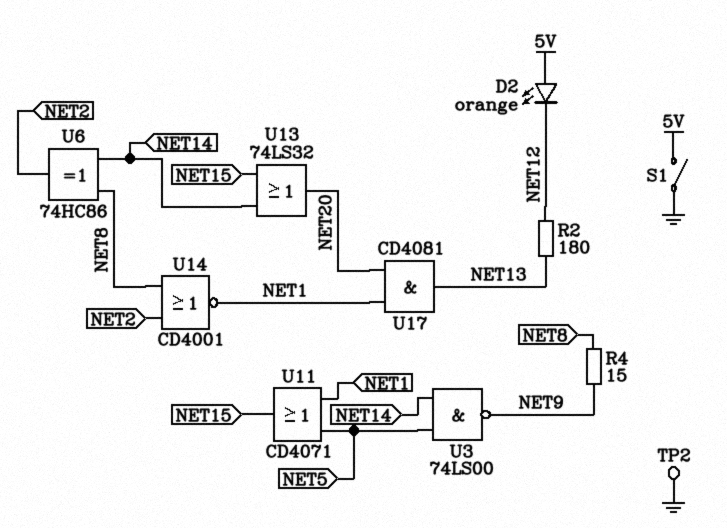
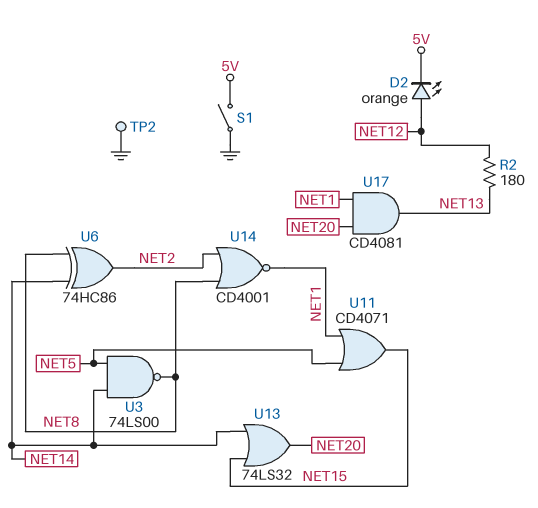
D2: LED orange (A 5V, K NET12) -> LED orange (A NET12, K 5V)
R4: 15 (NET8, NET9) -> none
U3: NAND 74LS00 (in NET5, in NET14, out NET9) -> NAND 74LS00 (in NET5, in NET14, out NET8)

